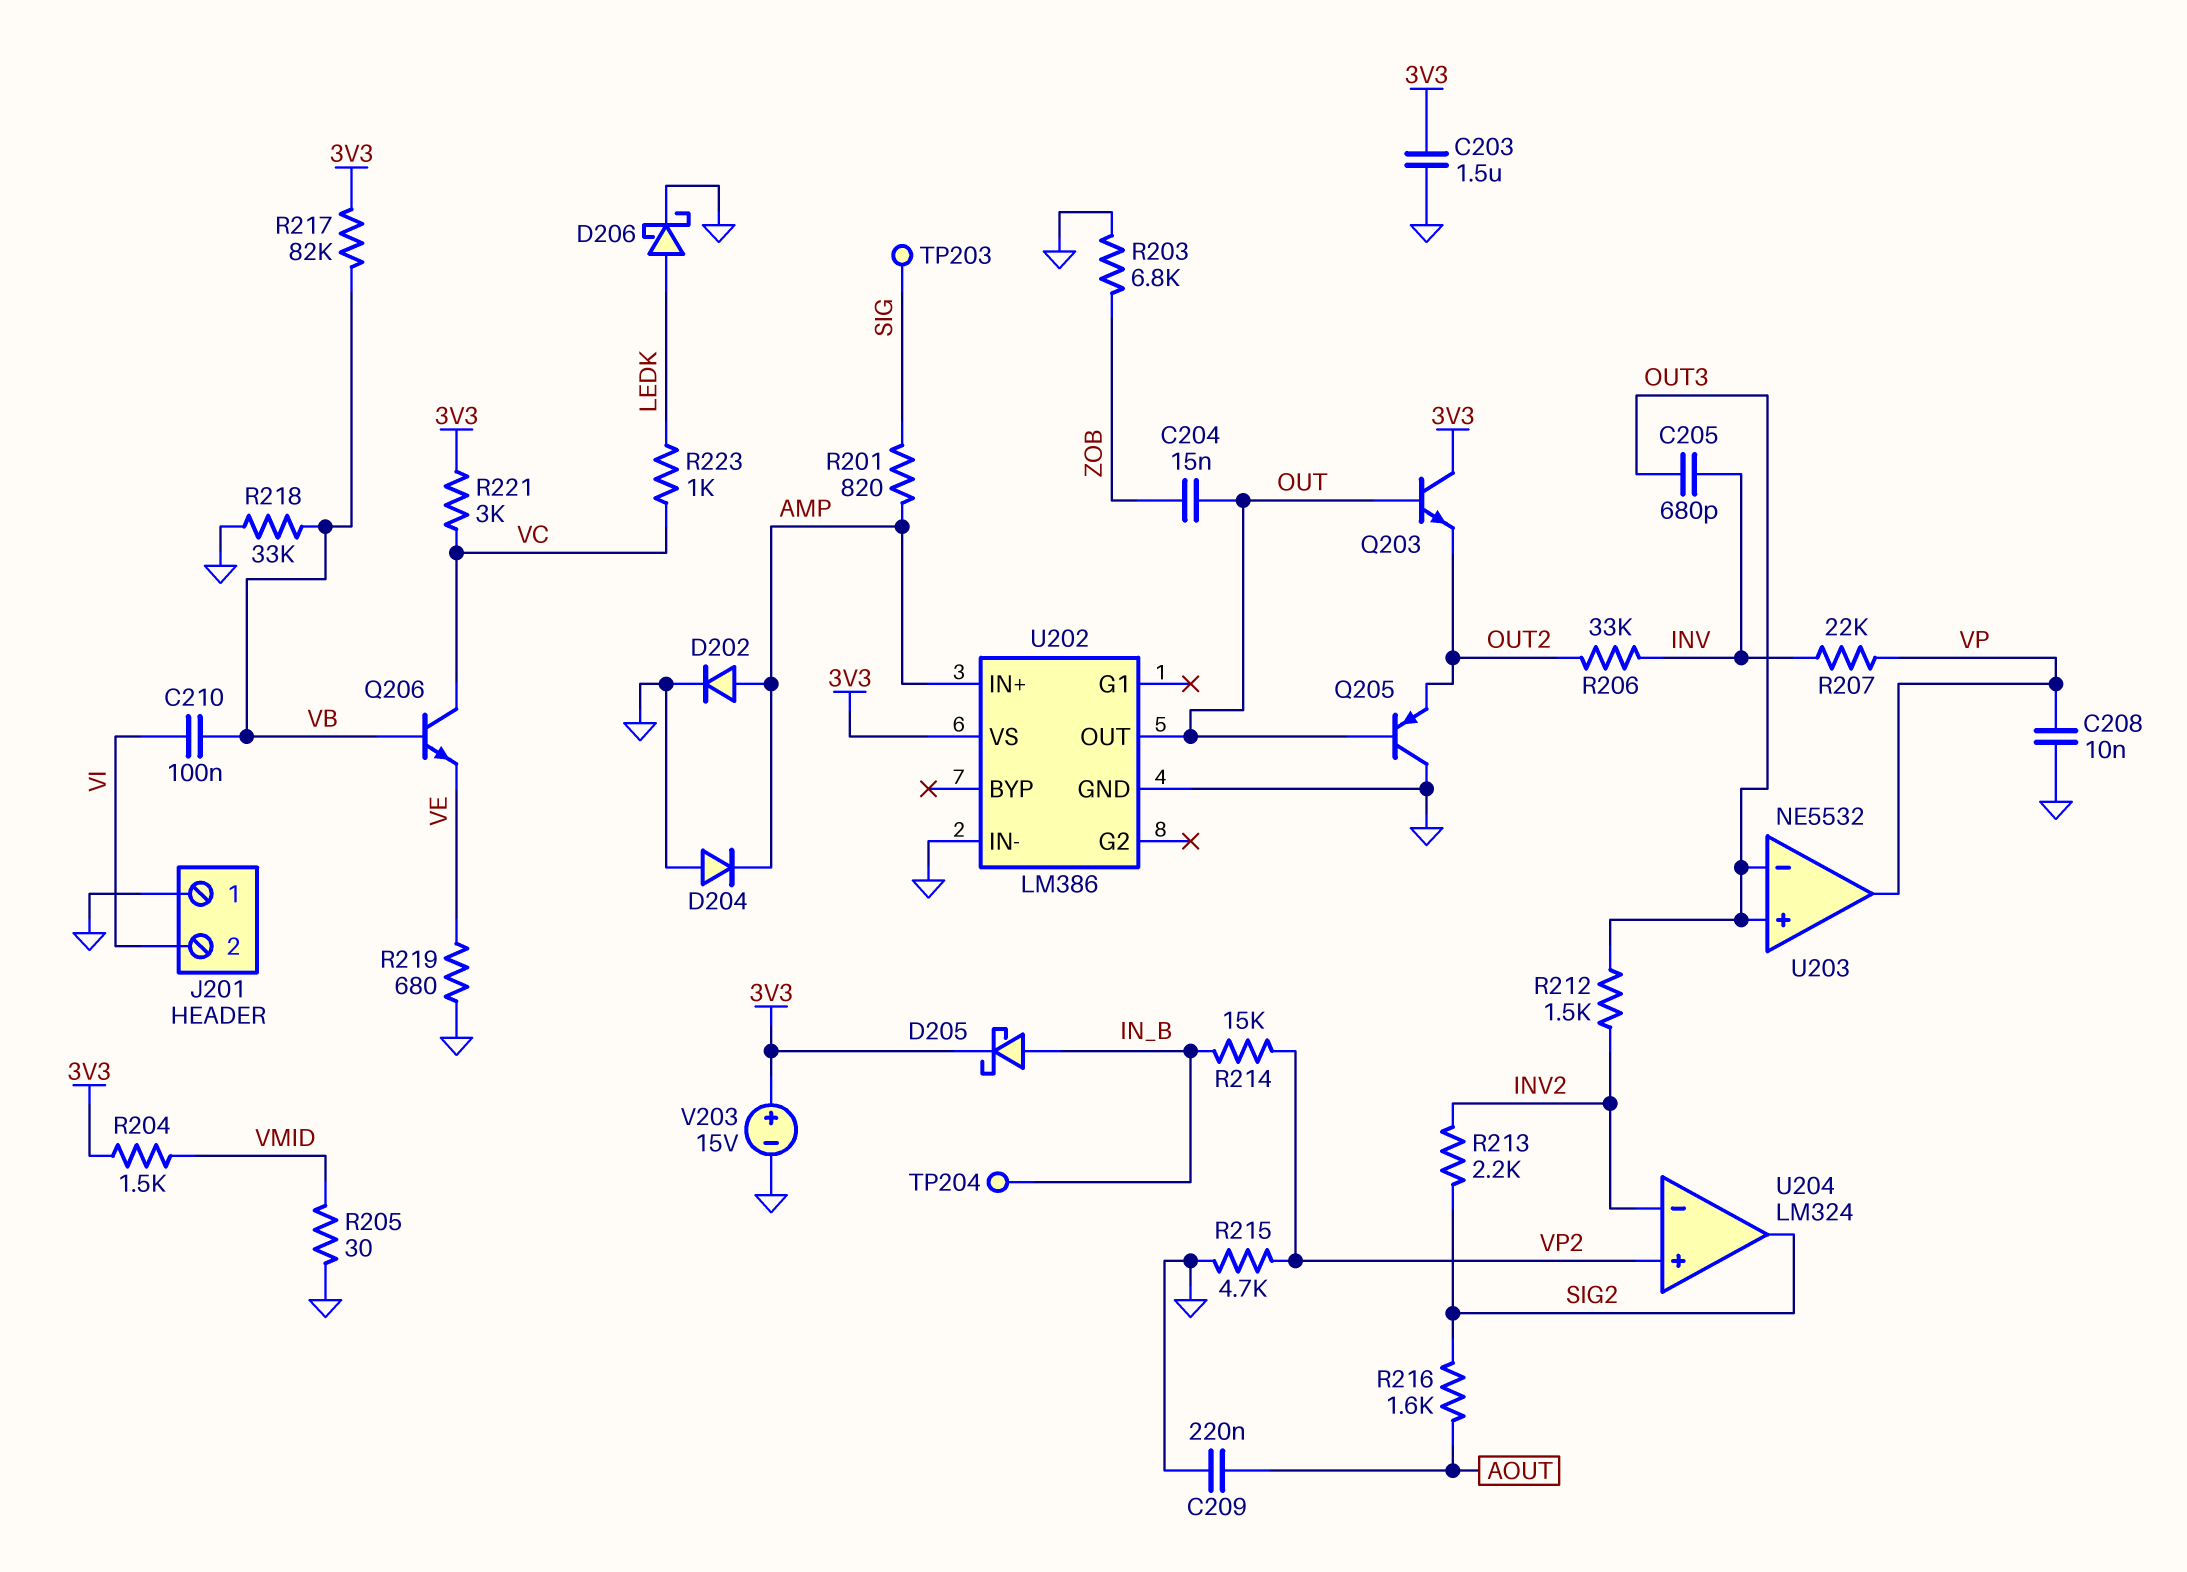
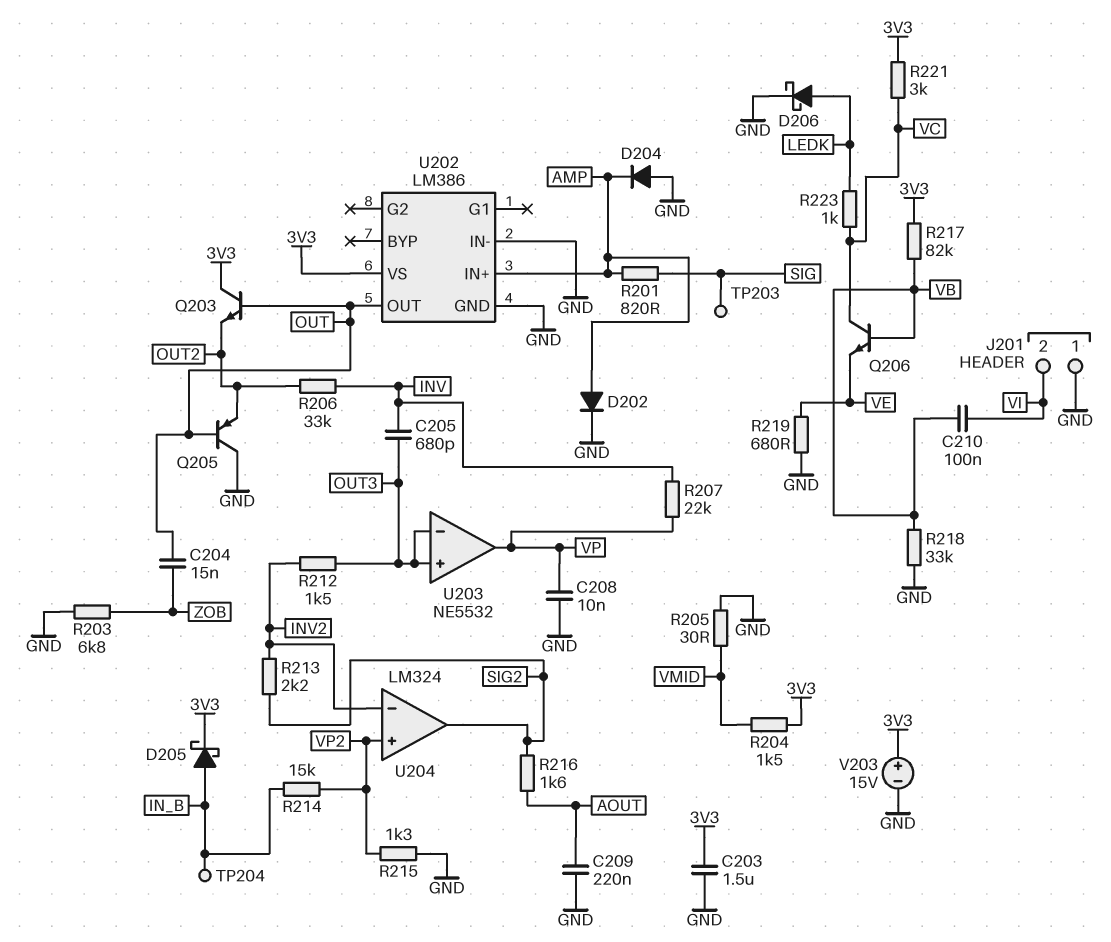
R215: 4.7k (GND, VP2) -> 1.3k (GND, VP2)

